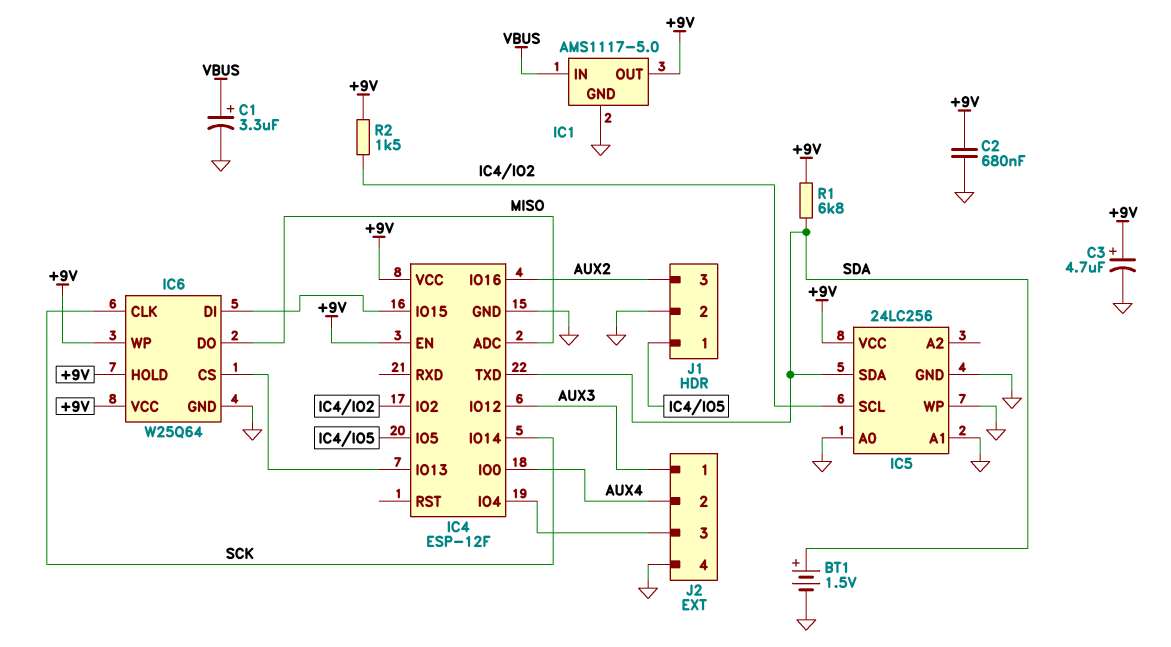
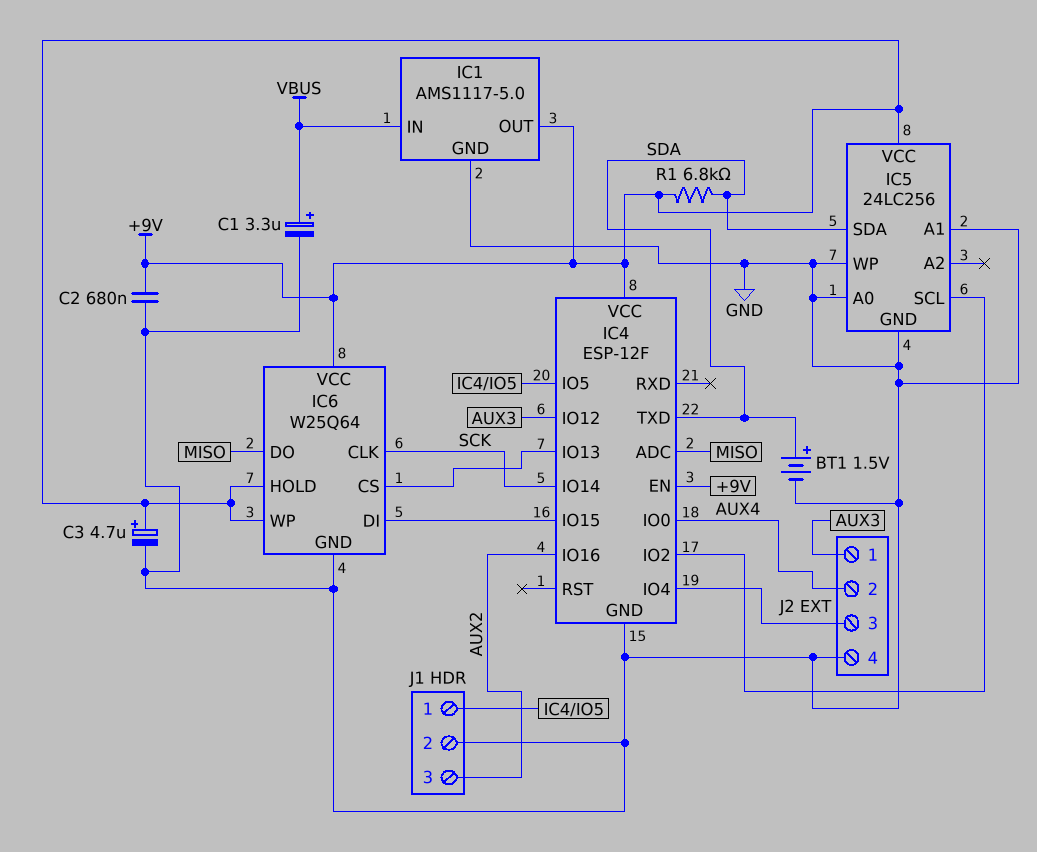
R2: 1.5k (+9V, IC4/IO2) -> none

